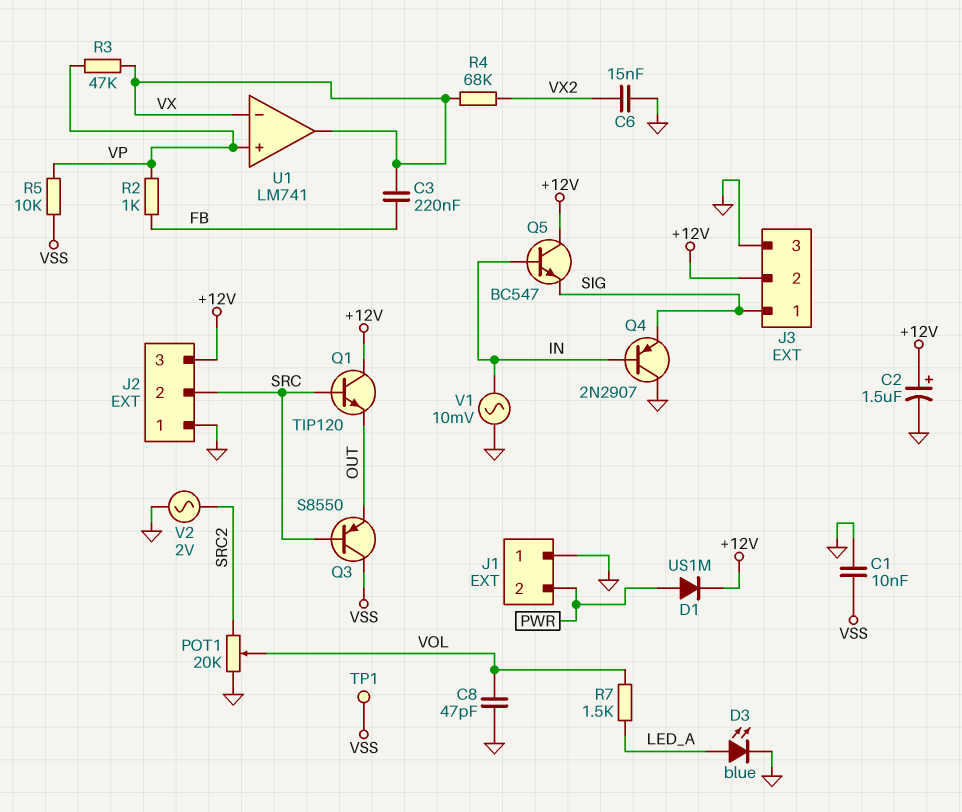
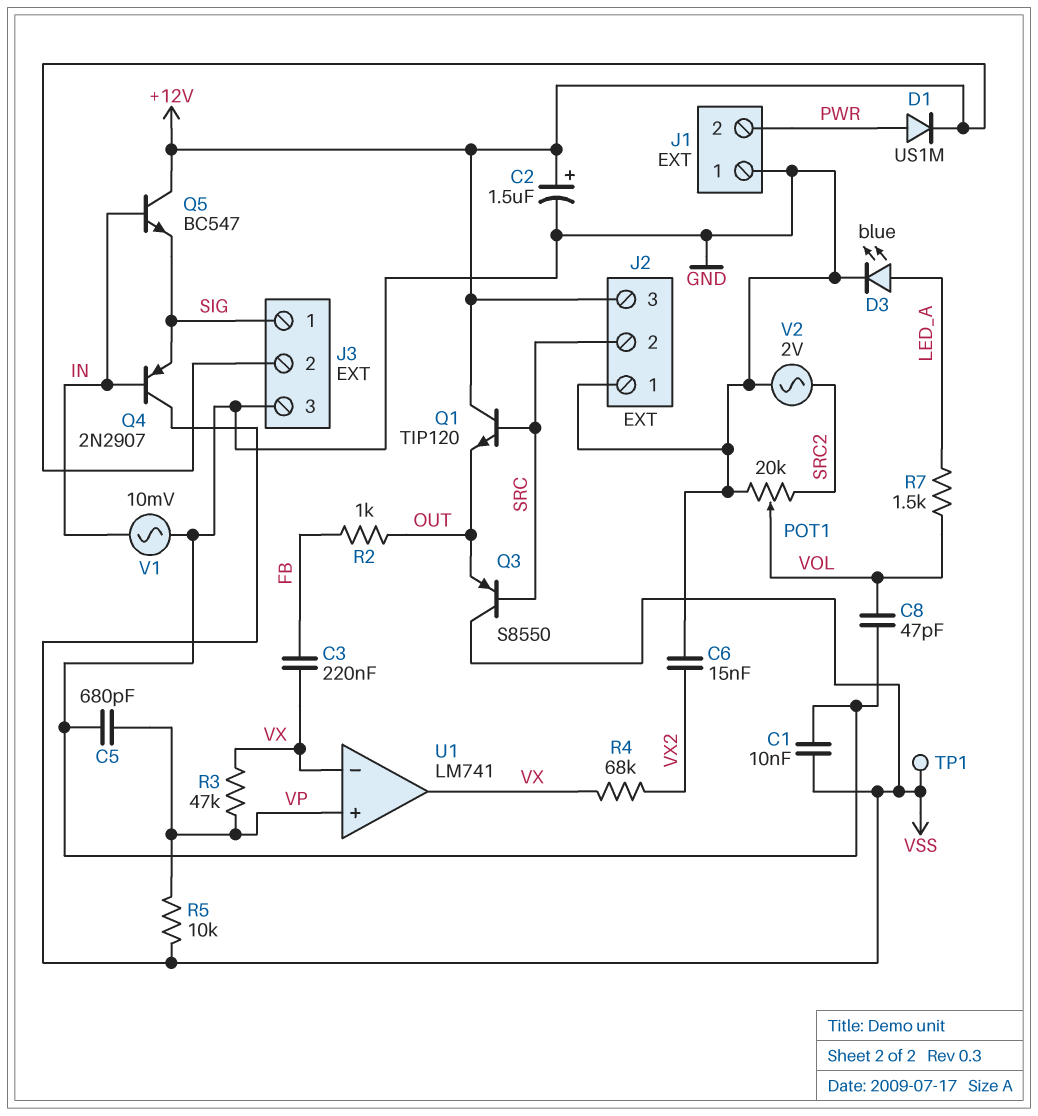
C5: none -> 680pF (GND, VP)
Q4: PNP 2N2907 (B IN, C GND, E SIG) -> PNP 2N2907 (B IN, C VSS, E SIG)
R2: 1k (FB, VP) -> 1k (FB, OUT)

